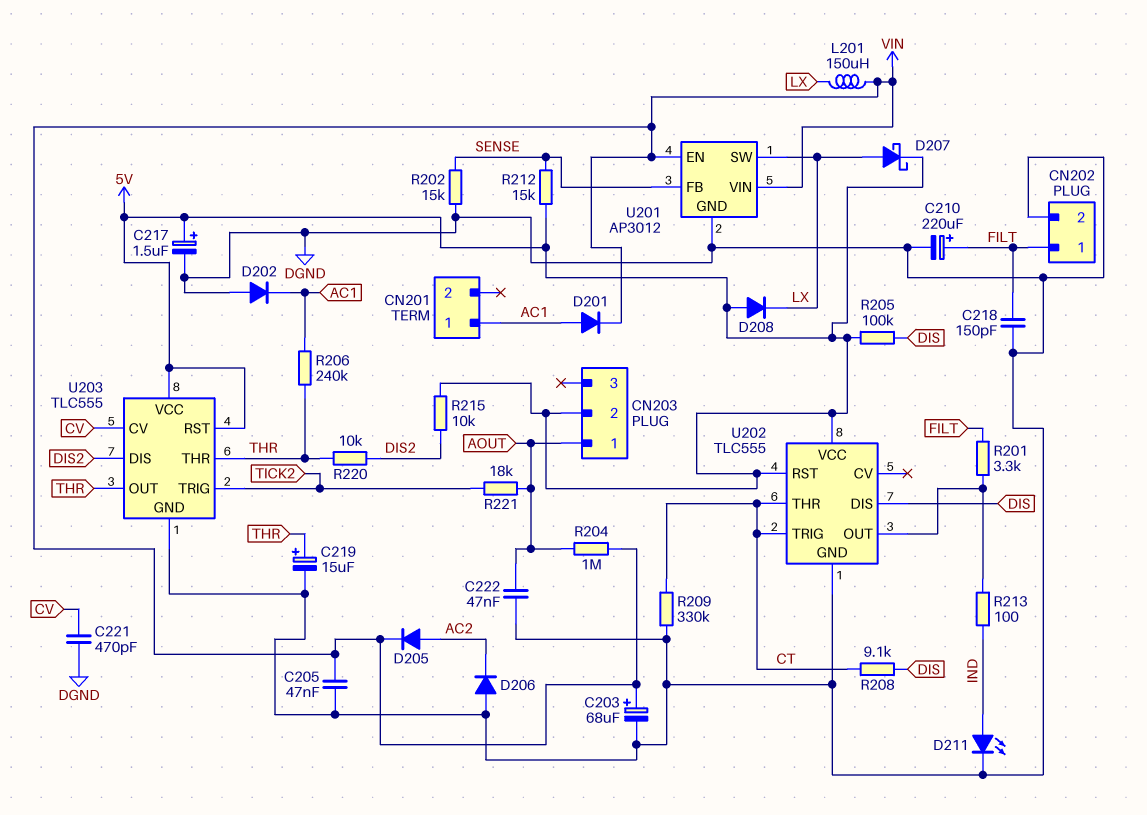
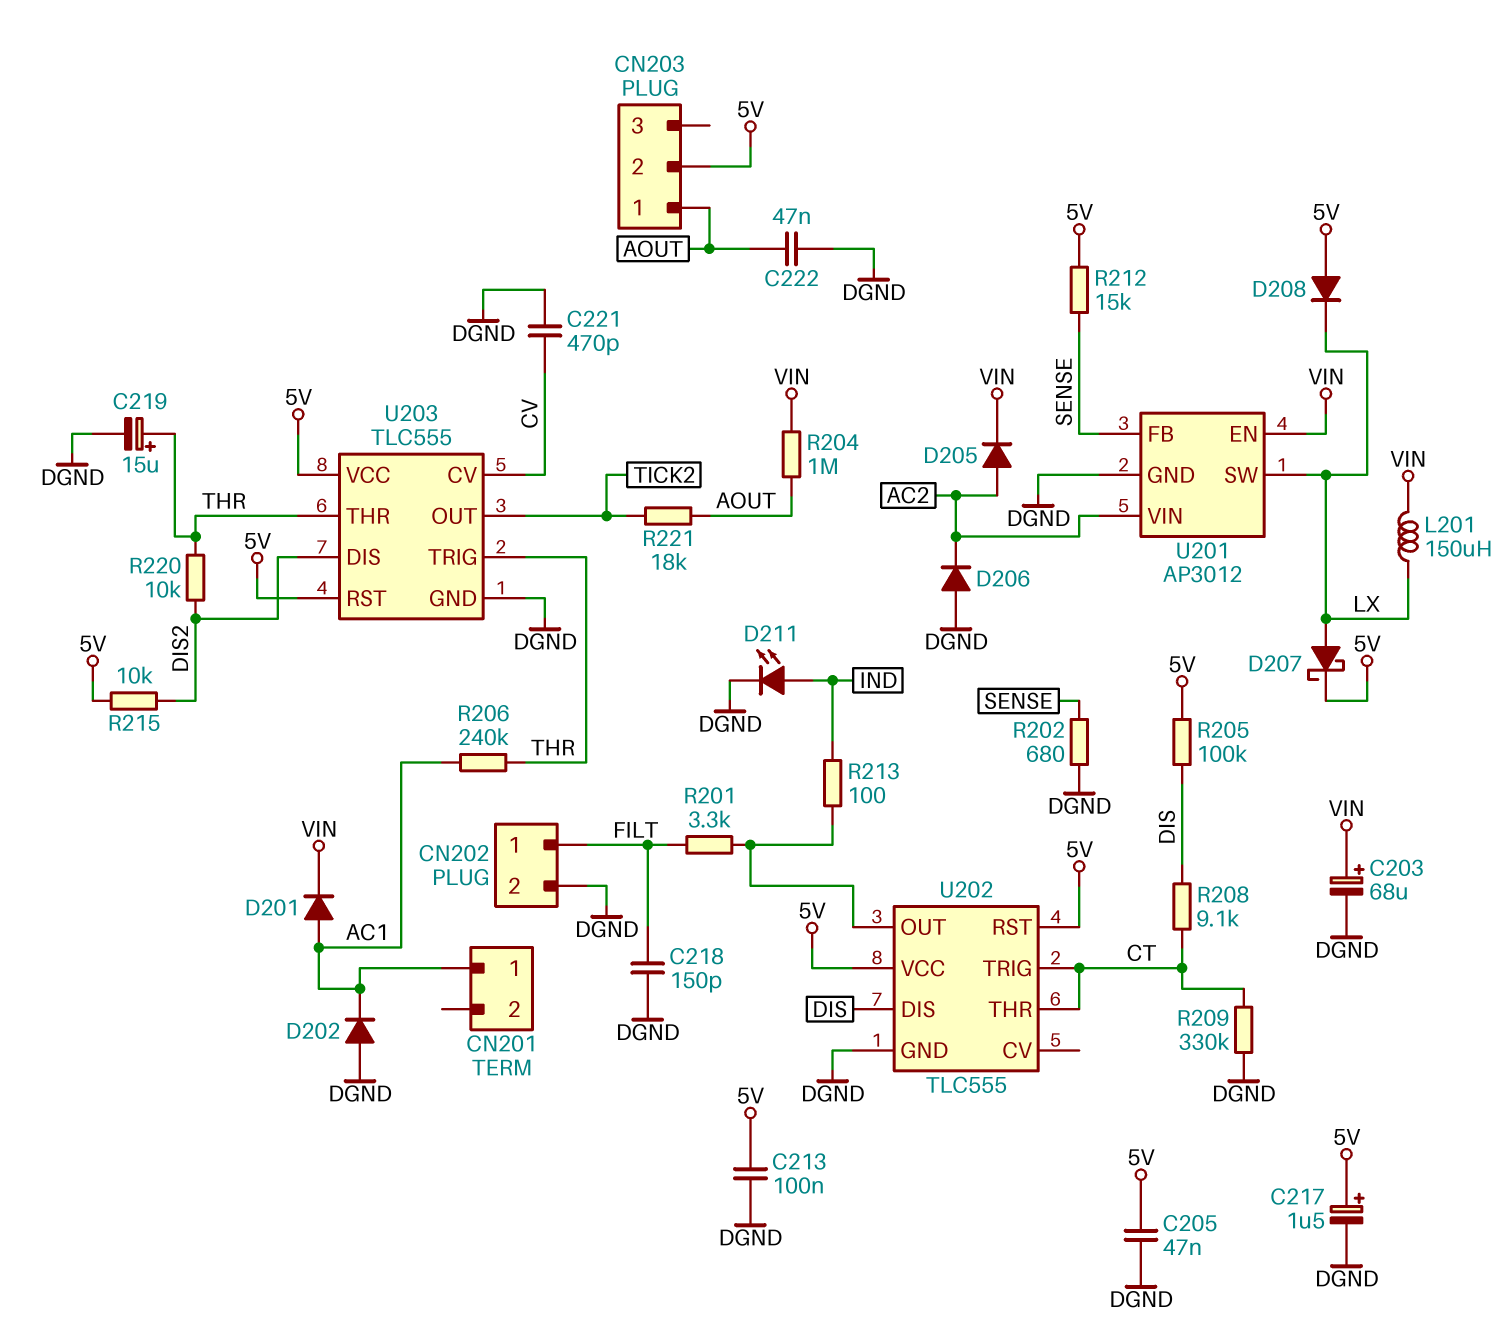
C205: 47nF (DGND, VIN) -> 47nF (5V, DGND)
C210: 220uF (plus FILT, minus DGND) -> none
C213: none -> 100nF (5V, DGND)
R202: 15k (DGND, SENSE) -> 680 (DGND, SENSE)
U201 pin VIN: VIN -> AC2
U203 pin OUT: THR -> TICK2
U203 pin TRIG: TICK2 -> THR

